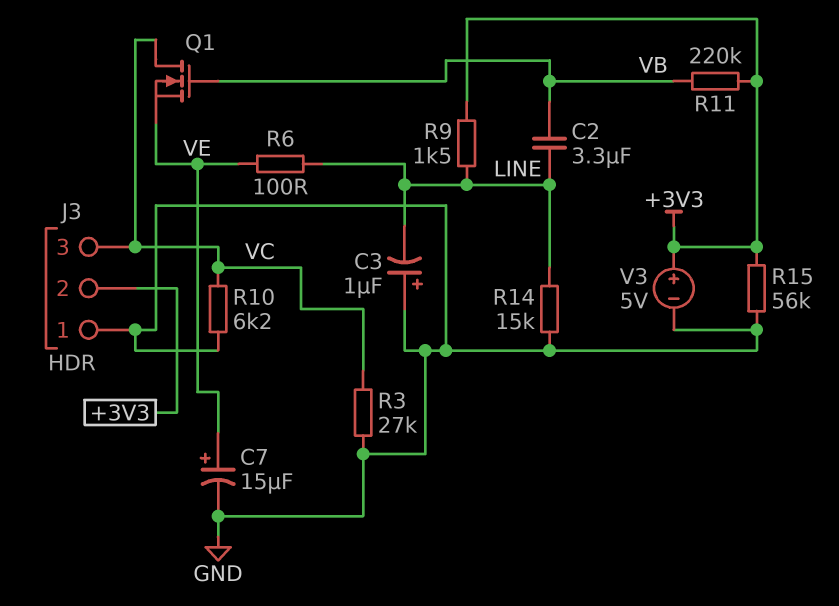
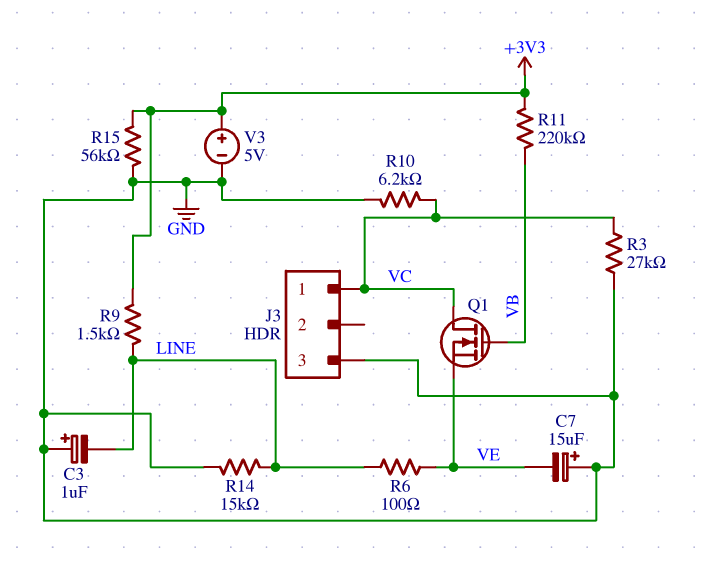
C2: 3.3uF (LINE, VB) -> none
C7: 15uF (plus VE, minus GND) -> 15uF (plus GND, minus VE)
J3 pin 1: GND -> VC
J3 pin 2: +3V3 -> none
J3 pin 3: VC -> GND

